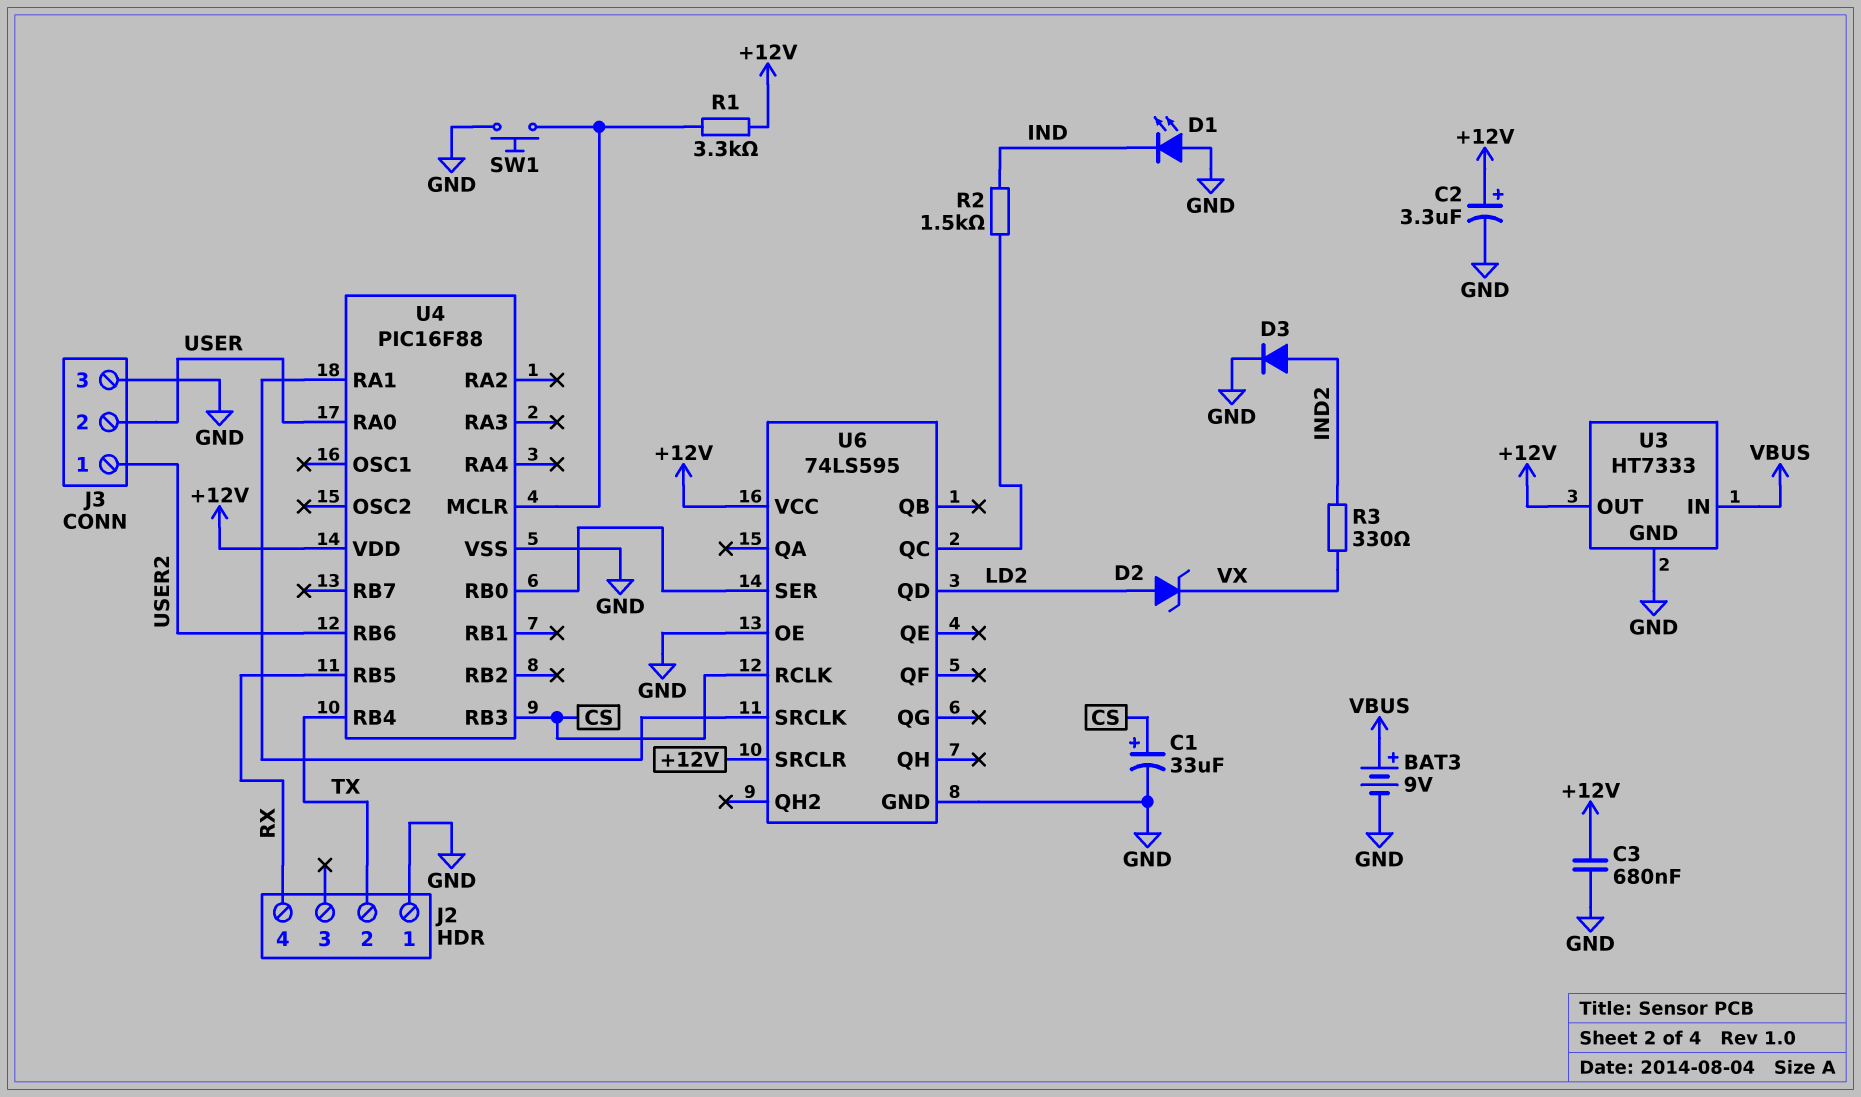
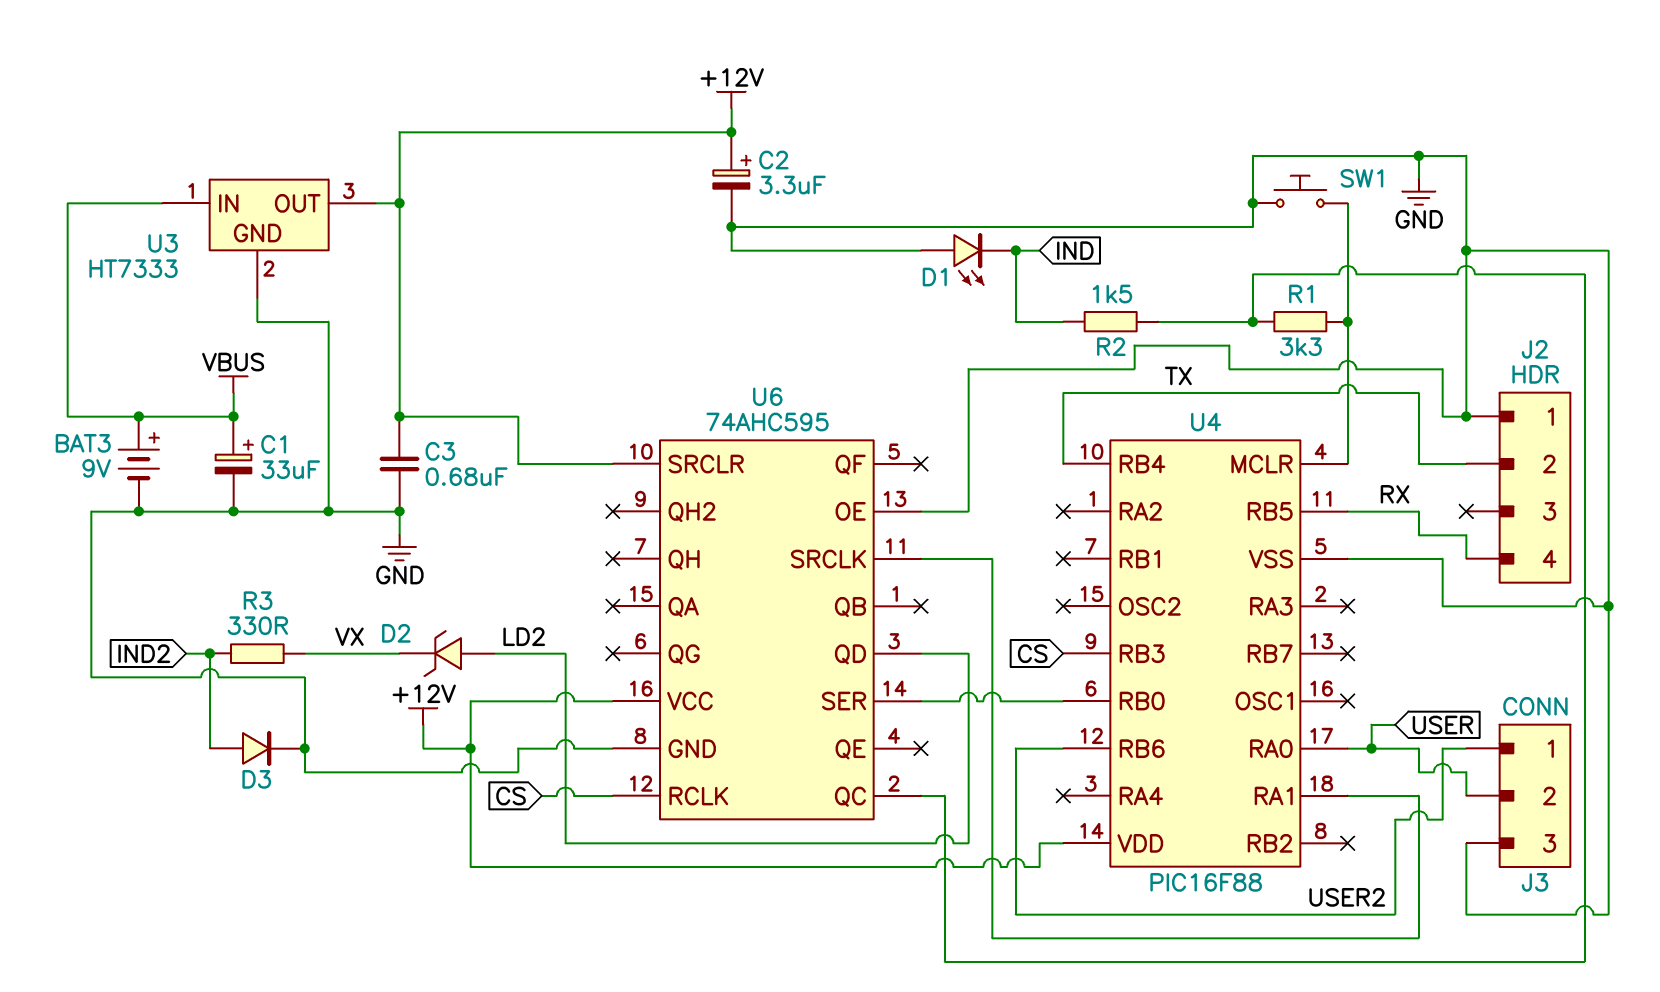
C1: 33uF (plus CS, minus GND) -> 33uF (plus VBUS, minus GND)
R1: 3.3k (+12V, U4/MCLR) -> 3.3k (U4/MCLR, U6/QC)
U6: 74LS595 -> 74AHC595

